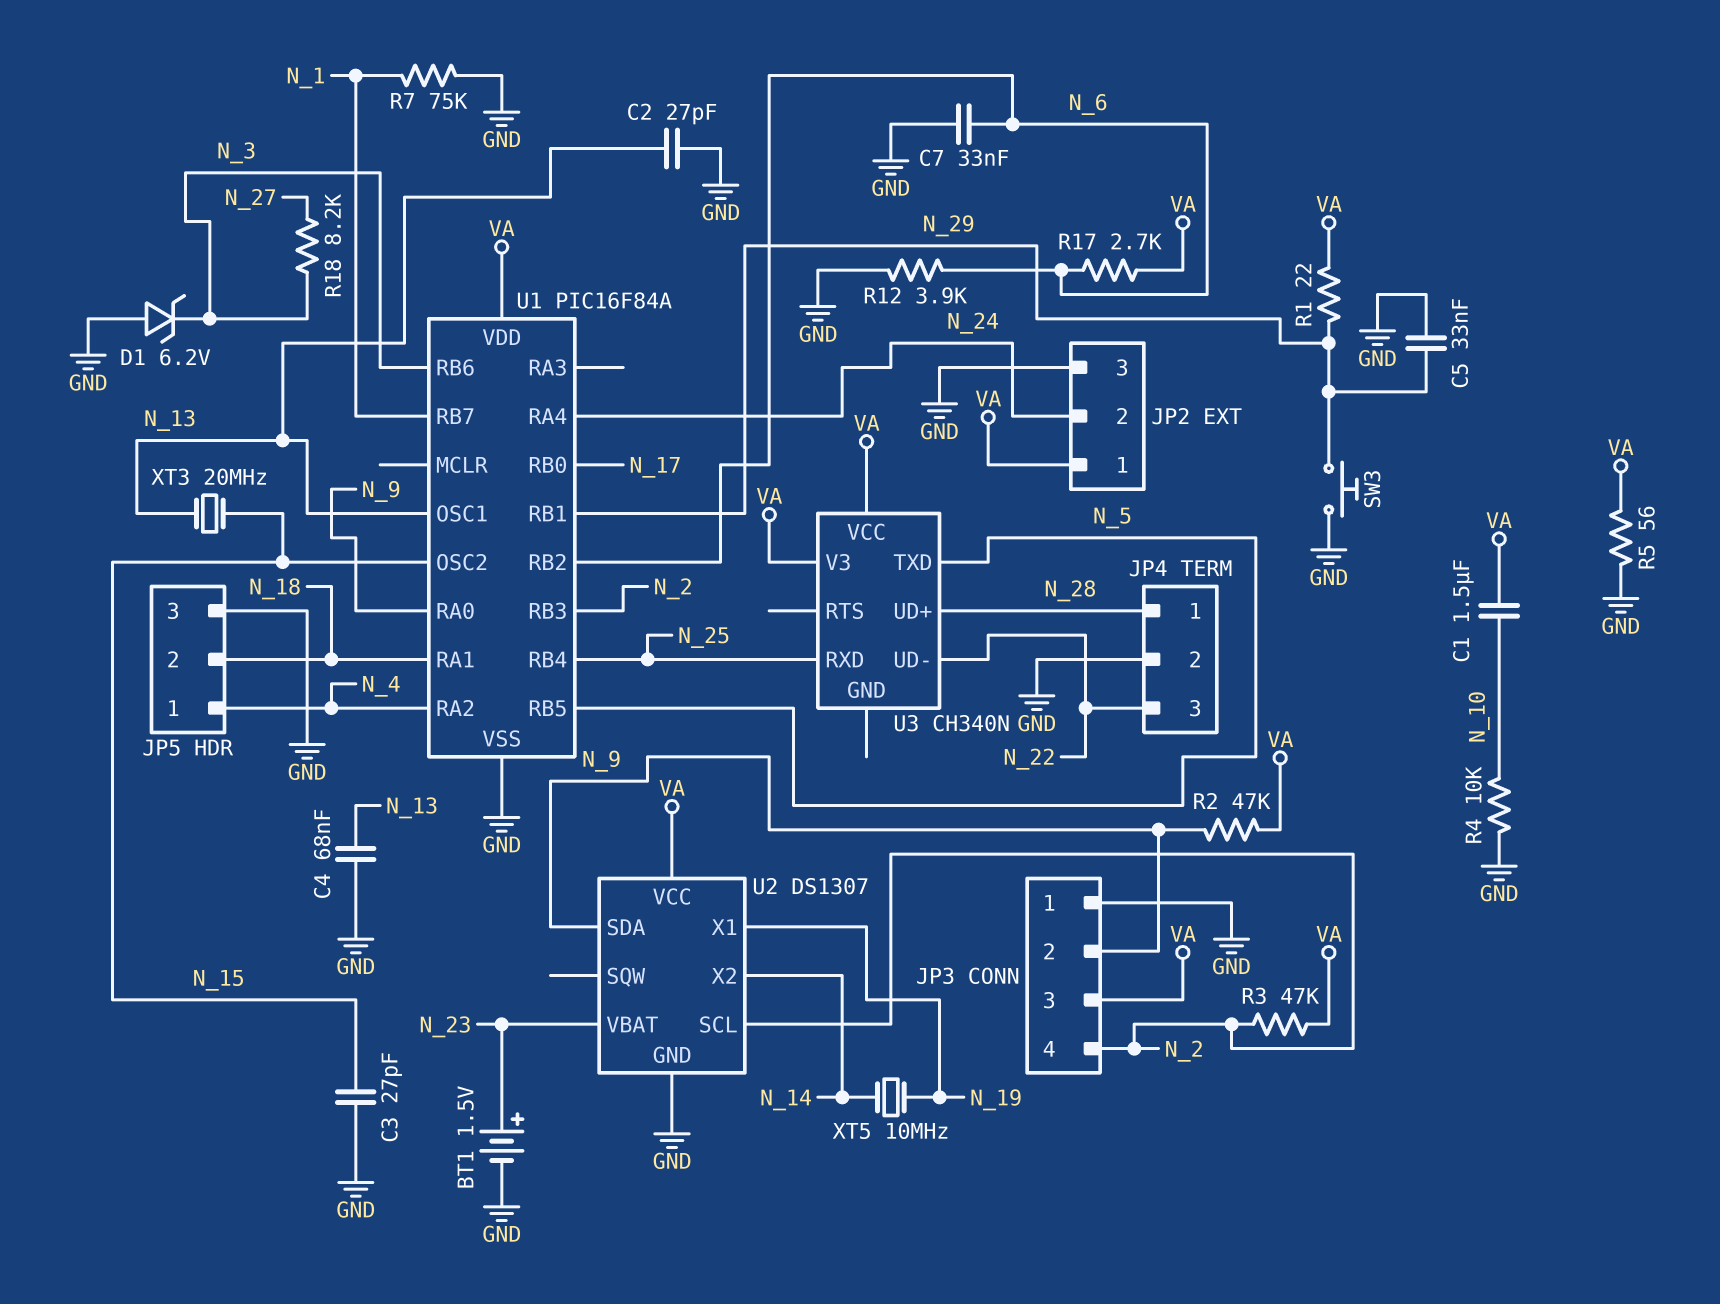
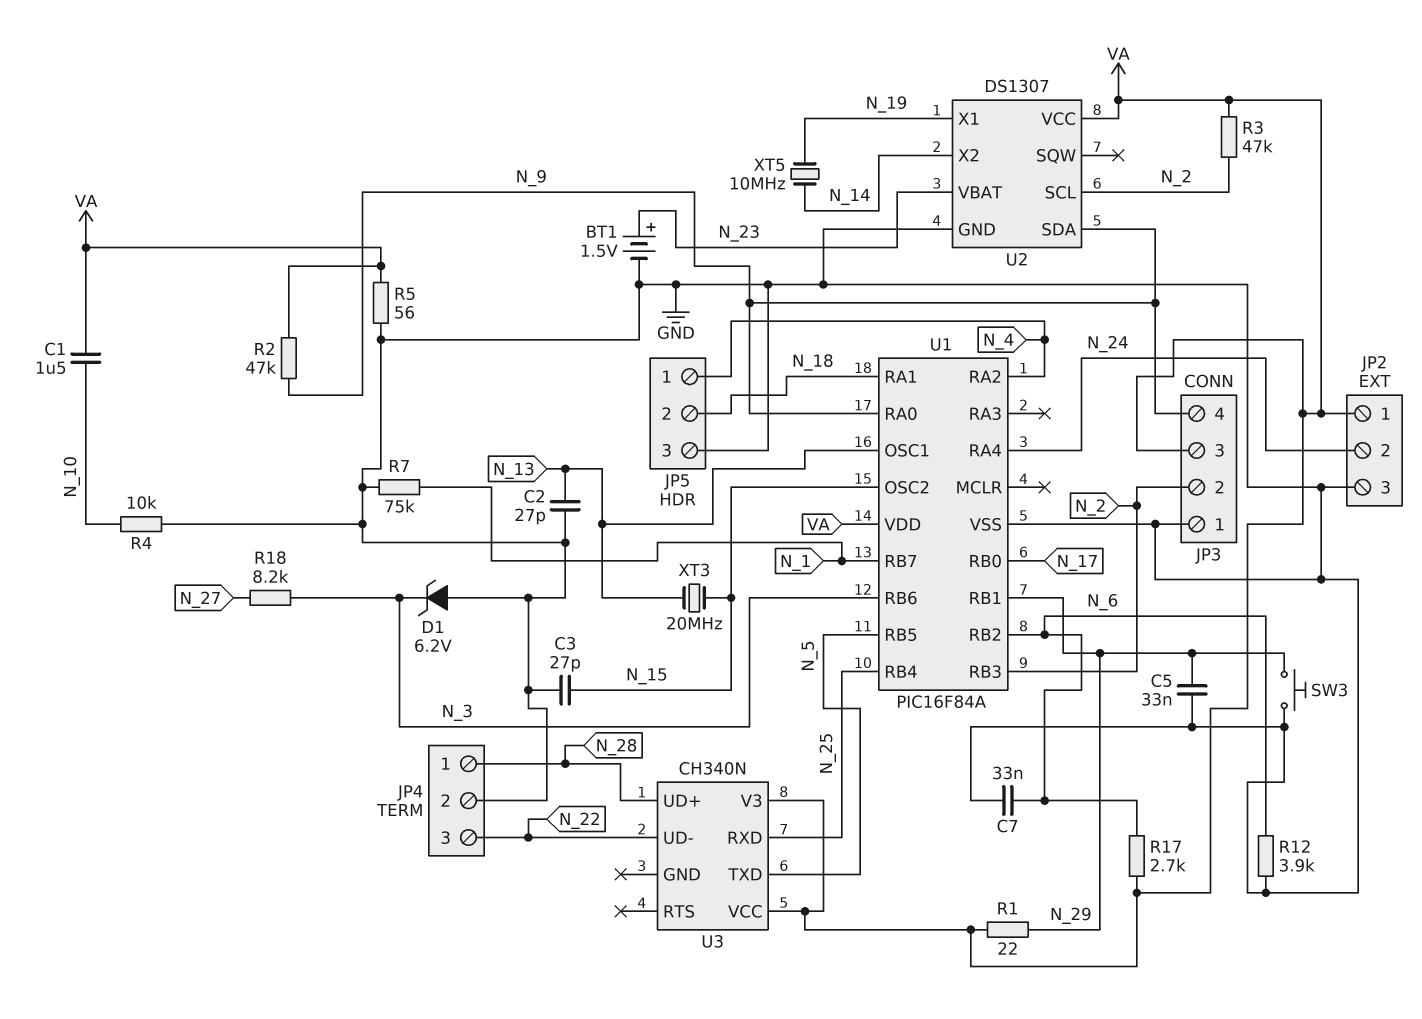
C4: 68nF (GND, N_13) -> none
JP3 pin 2: N_9 -> N_2
JP3 pin 4: N_2 -> N_9

